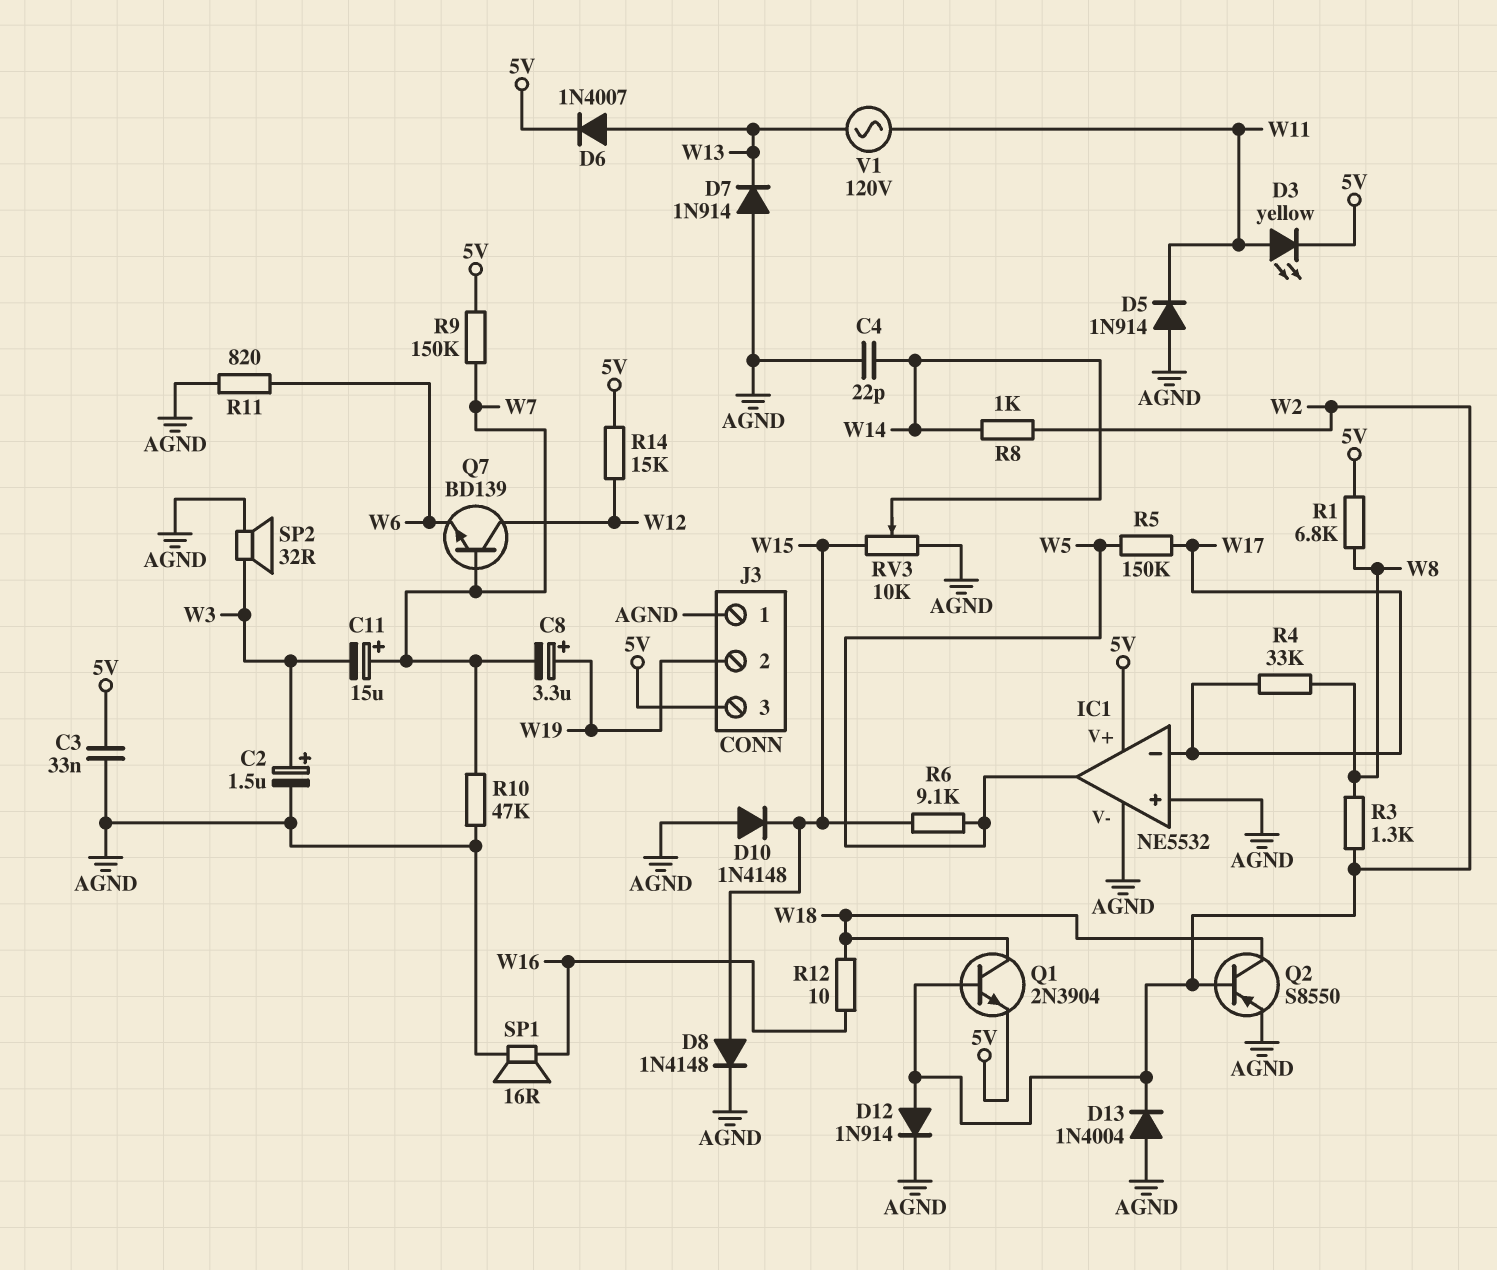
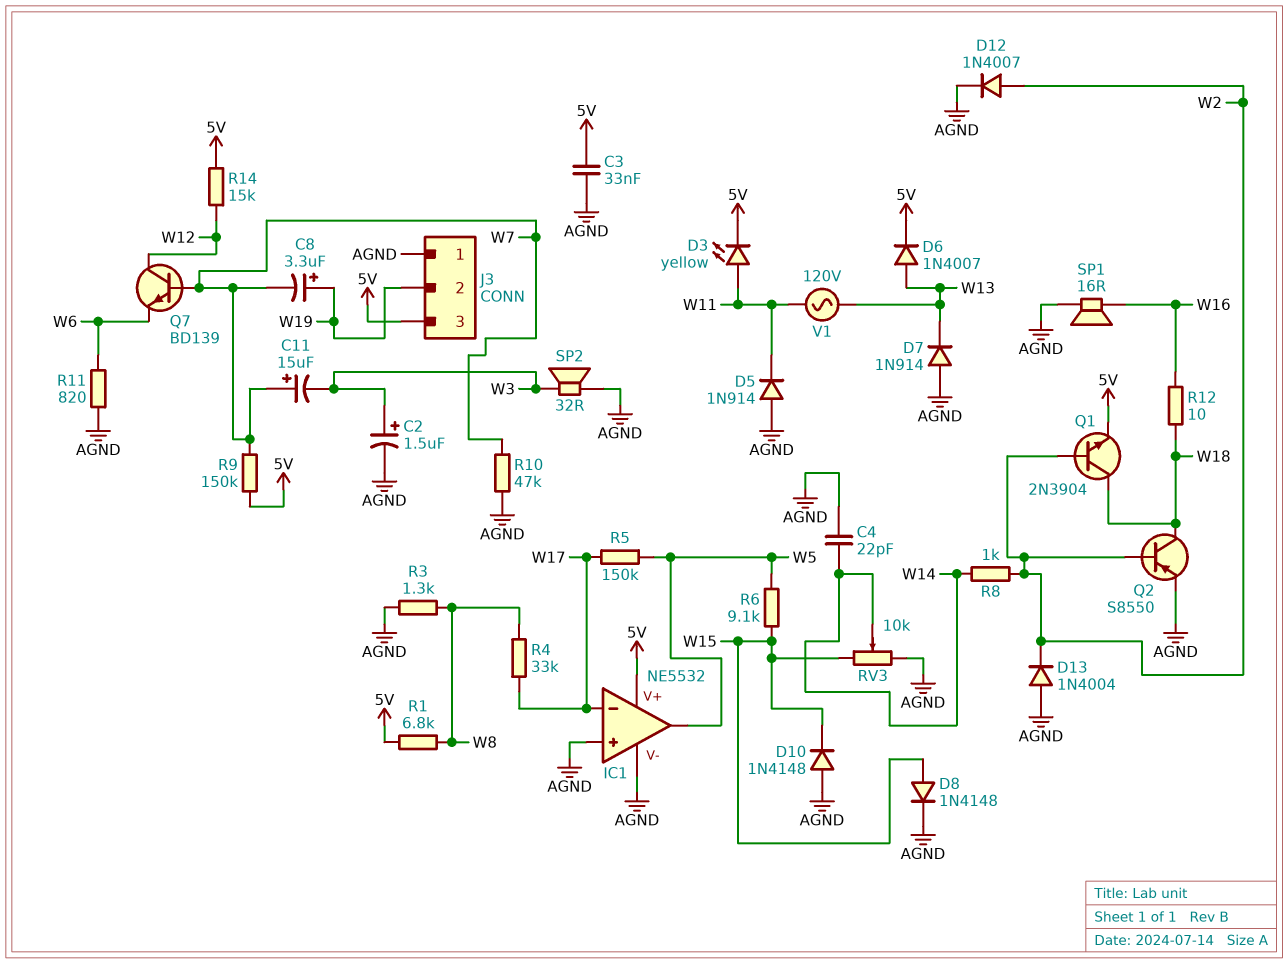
D12: diode 1N914 (A W2, K AGND) -> diode 1N4007 (A W2, K AGND)
R3: 1.3k (W2, W8) -> 1.3k (AGND, W8)

